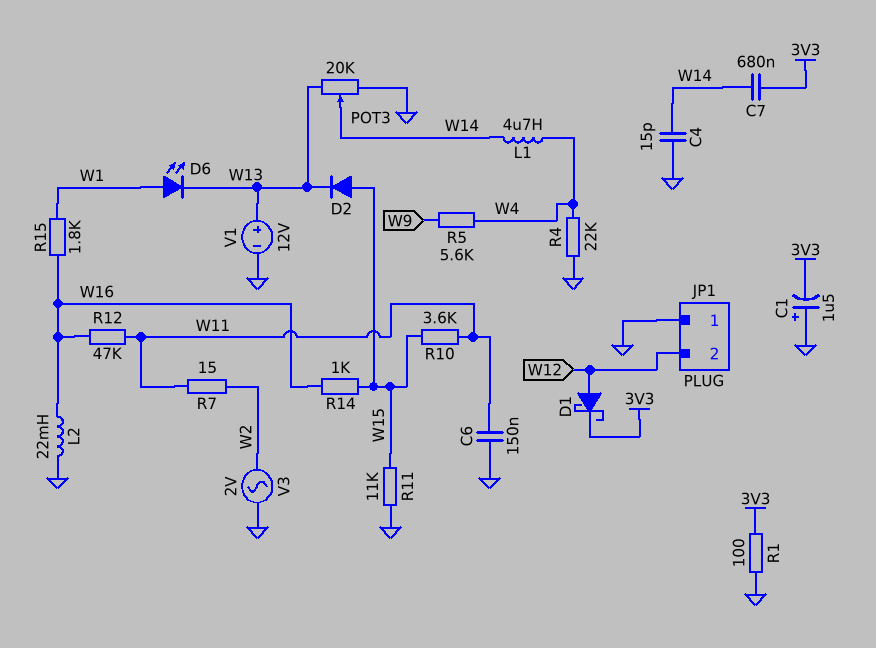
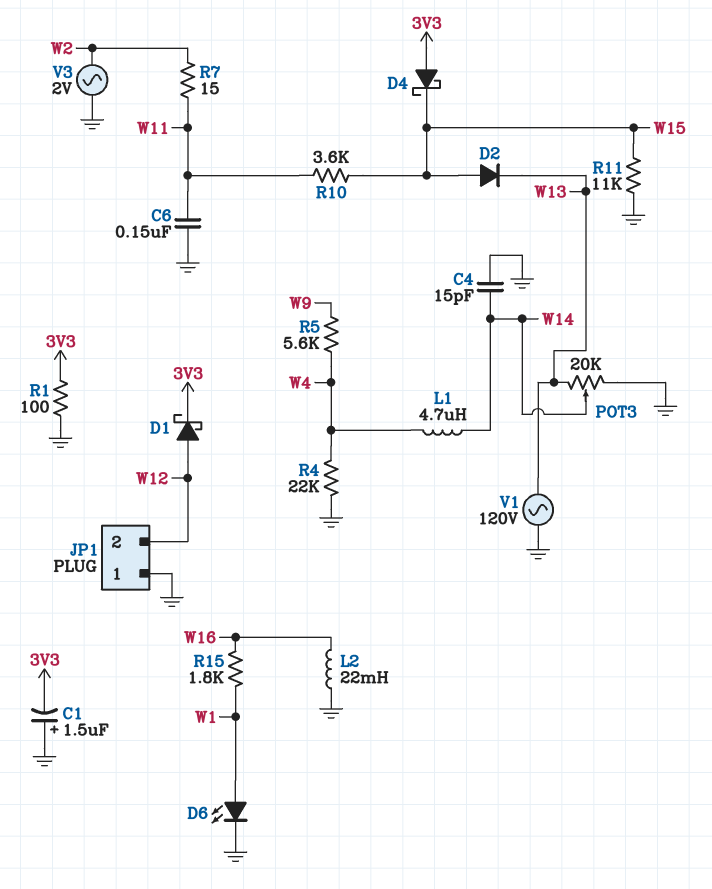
C7: 680nF (3V3, W14) -> none
D4: none -> schottky (A 3V3, K W15)
D6: LED (A W1, K W13) -> LED (A W1, K GND)
R12: 47k (W11, W16) -> none
R14: 1k (W15, W16) -> none
V1: 12V (plus W13, minus GND) -> AC 120V (GND, W13)

